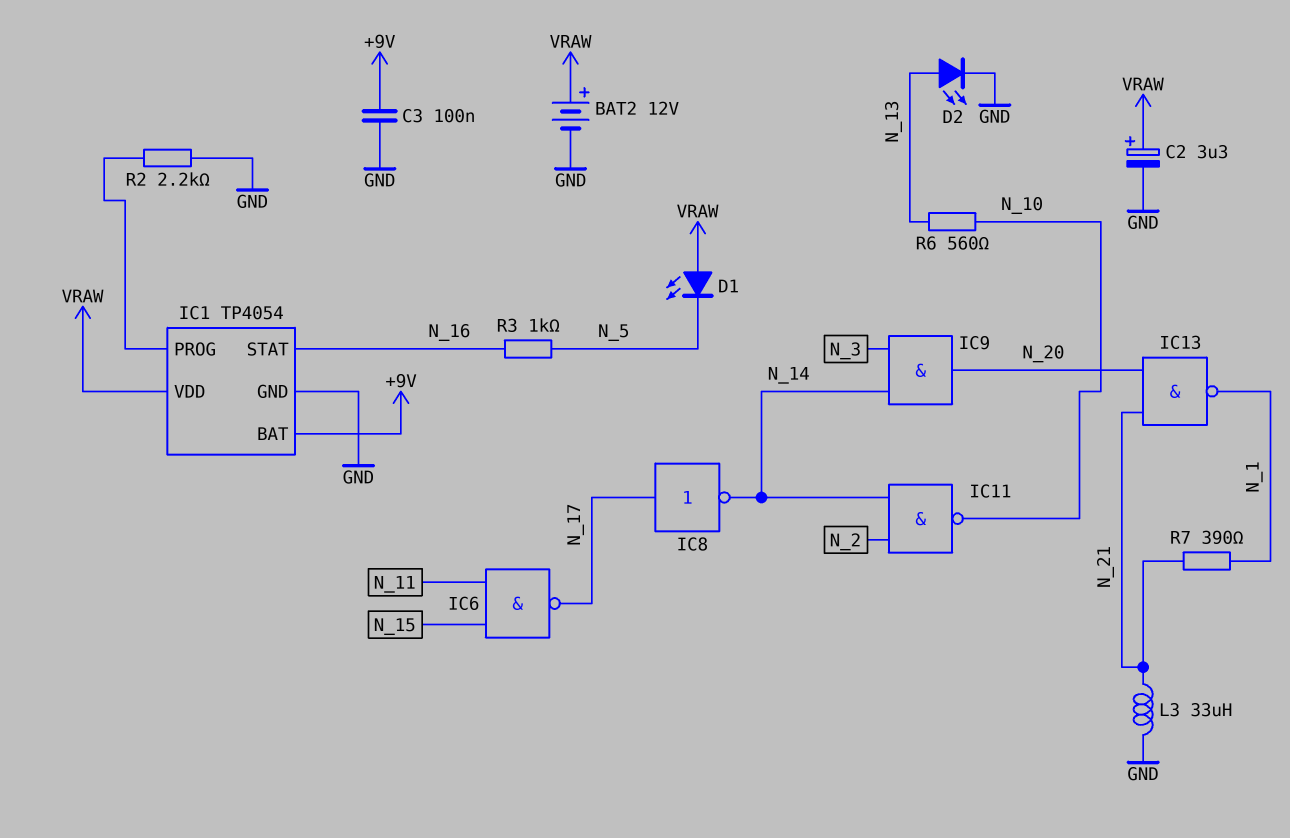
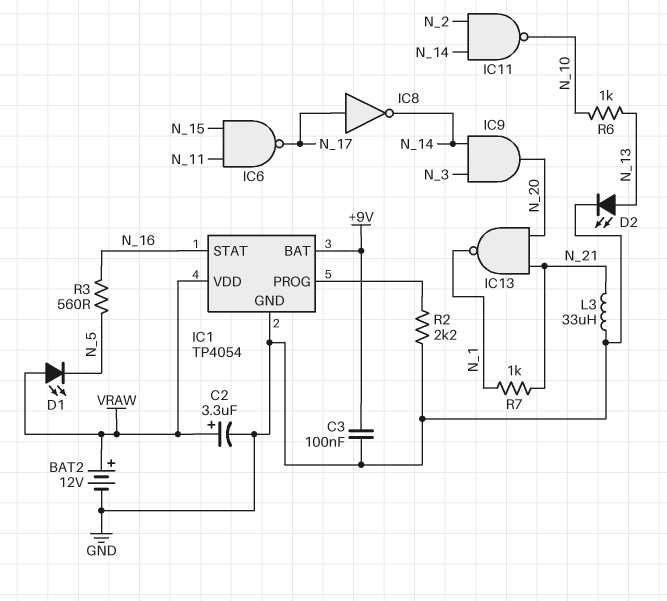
R3: 1k (N_5, N_16) -> 560 (N_5, N_16)
R6: 560 (N_10, N_13) -> 1k (N_10, N_13)
R7: 390 (N_1, N_21) -> 1k (N_1, N_21)

